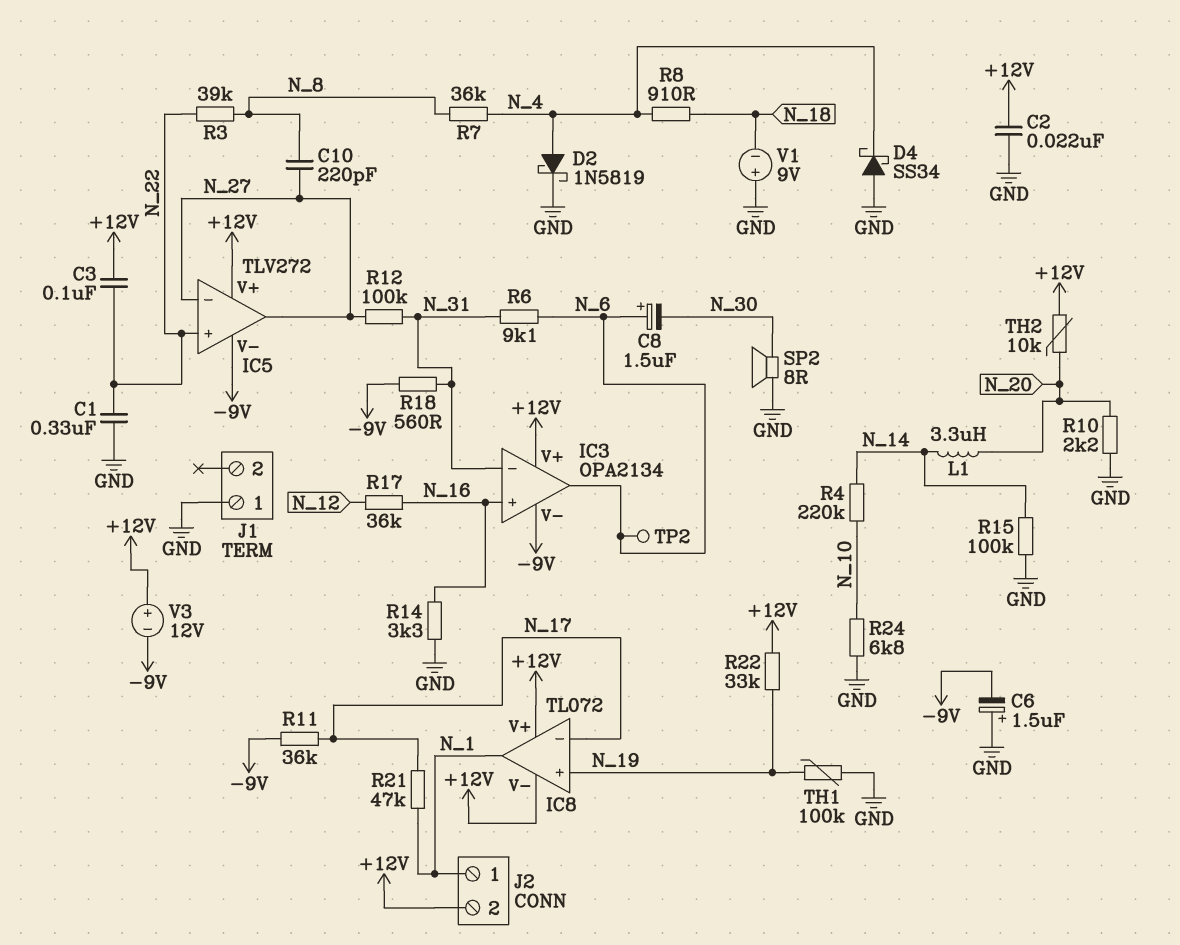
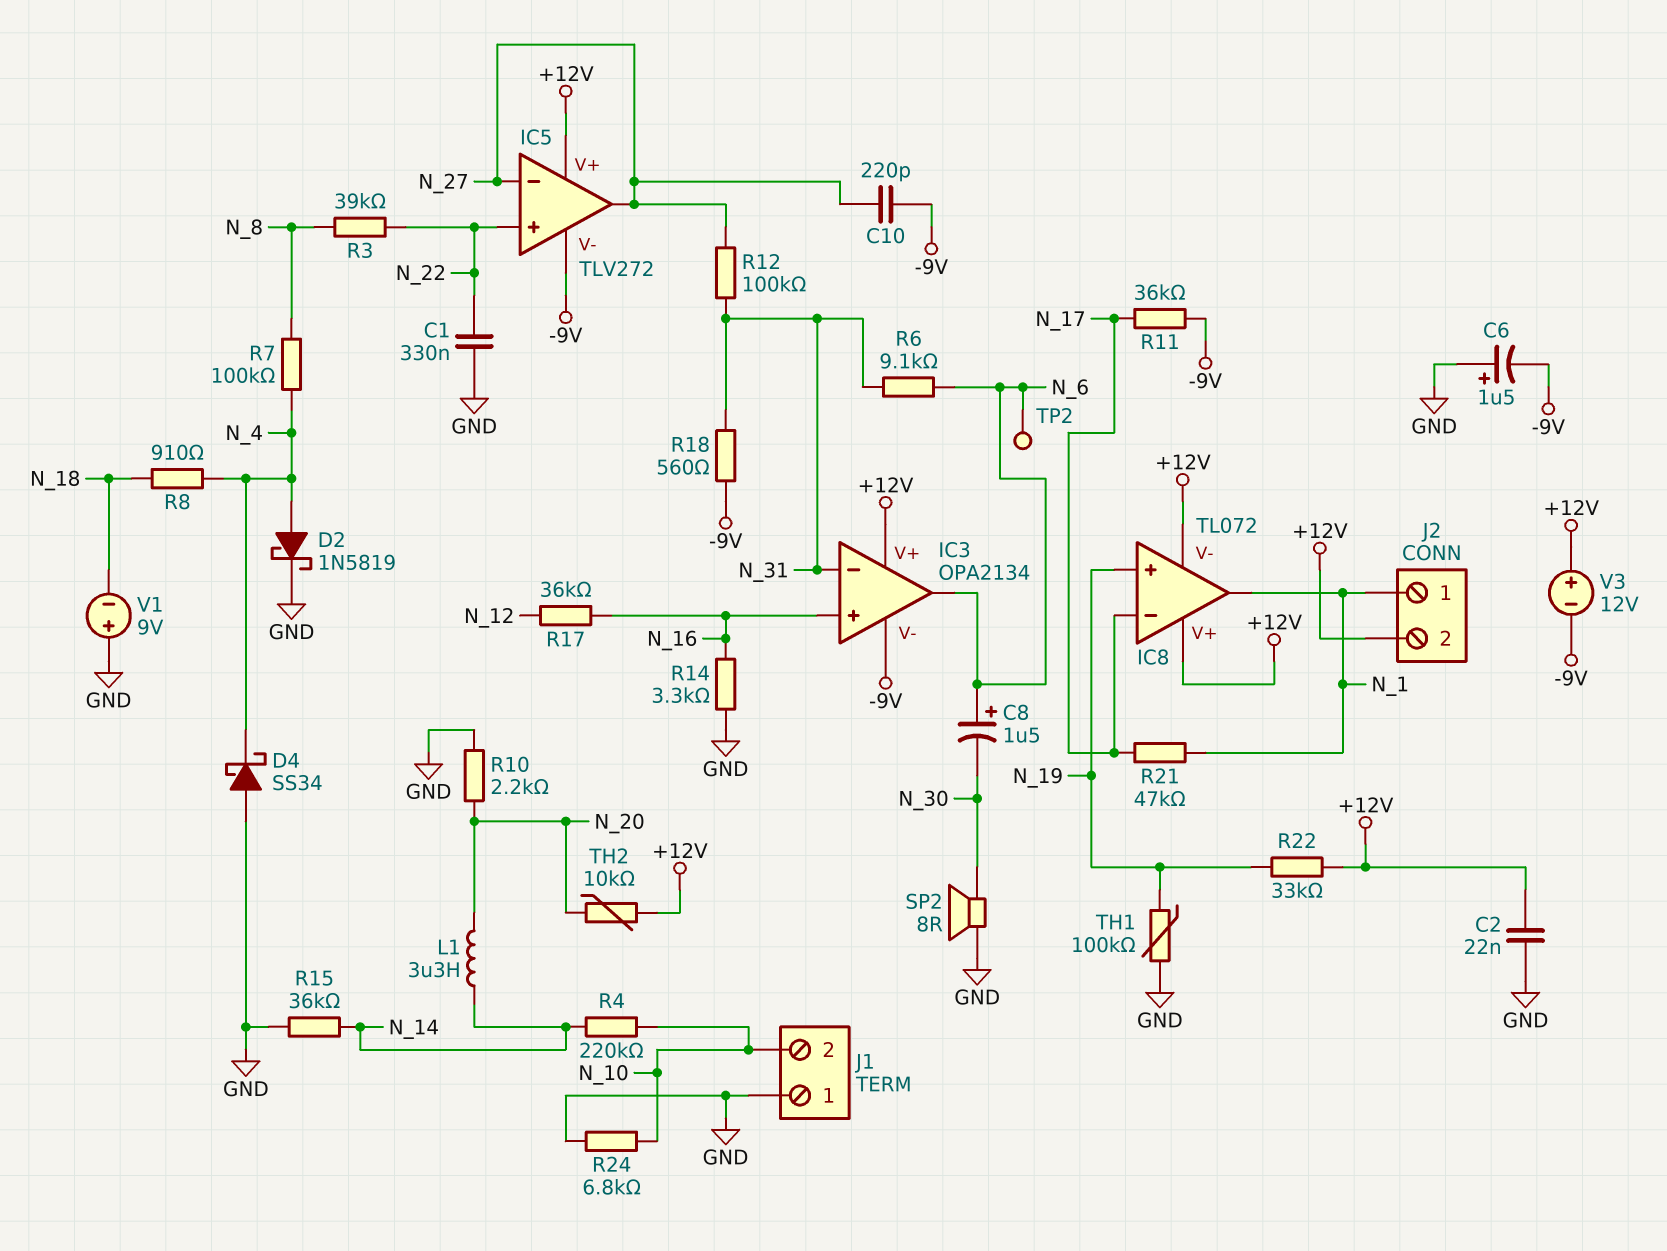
C3: 100nF (+12V, N_22) -> none
C10: 220pF (N_8, N_27) -> 220pF (-9V, N_27)
J1 pin 2: none -> N_10
R7: 36k (N_4, N_8) -> 100k (N_4, N_8)
R15: 100k (GND, N_14) -> 36k (GND, N_14)

